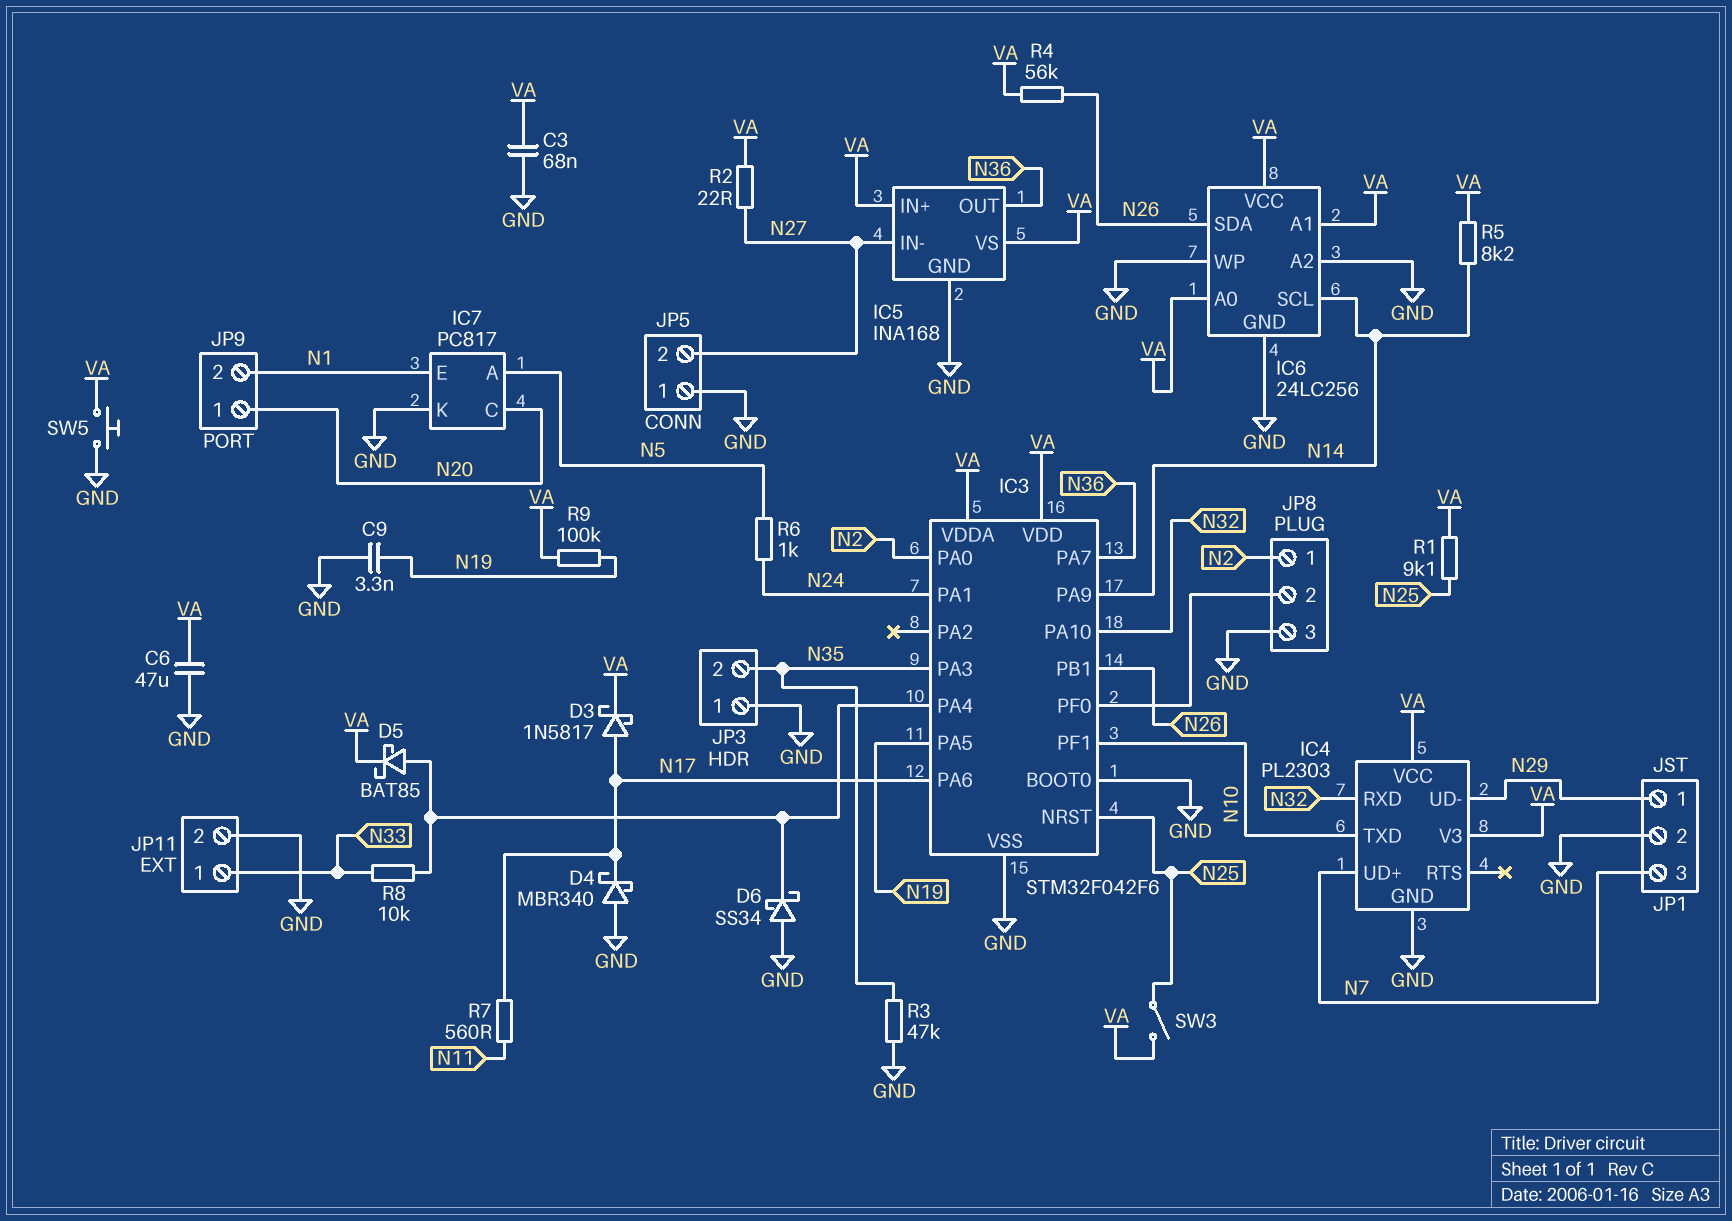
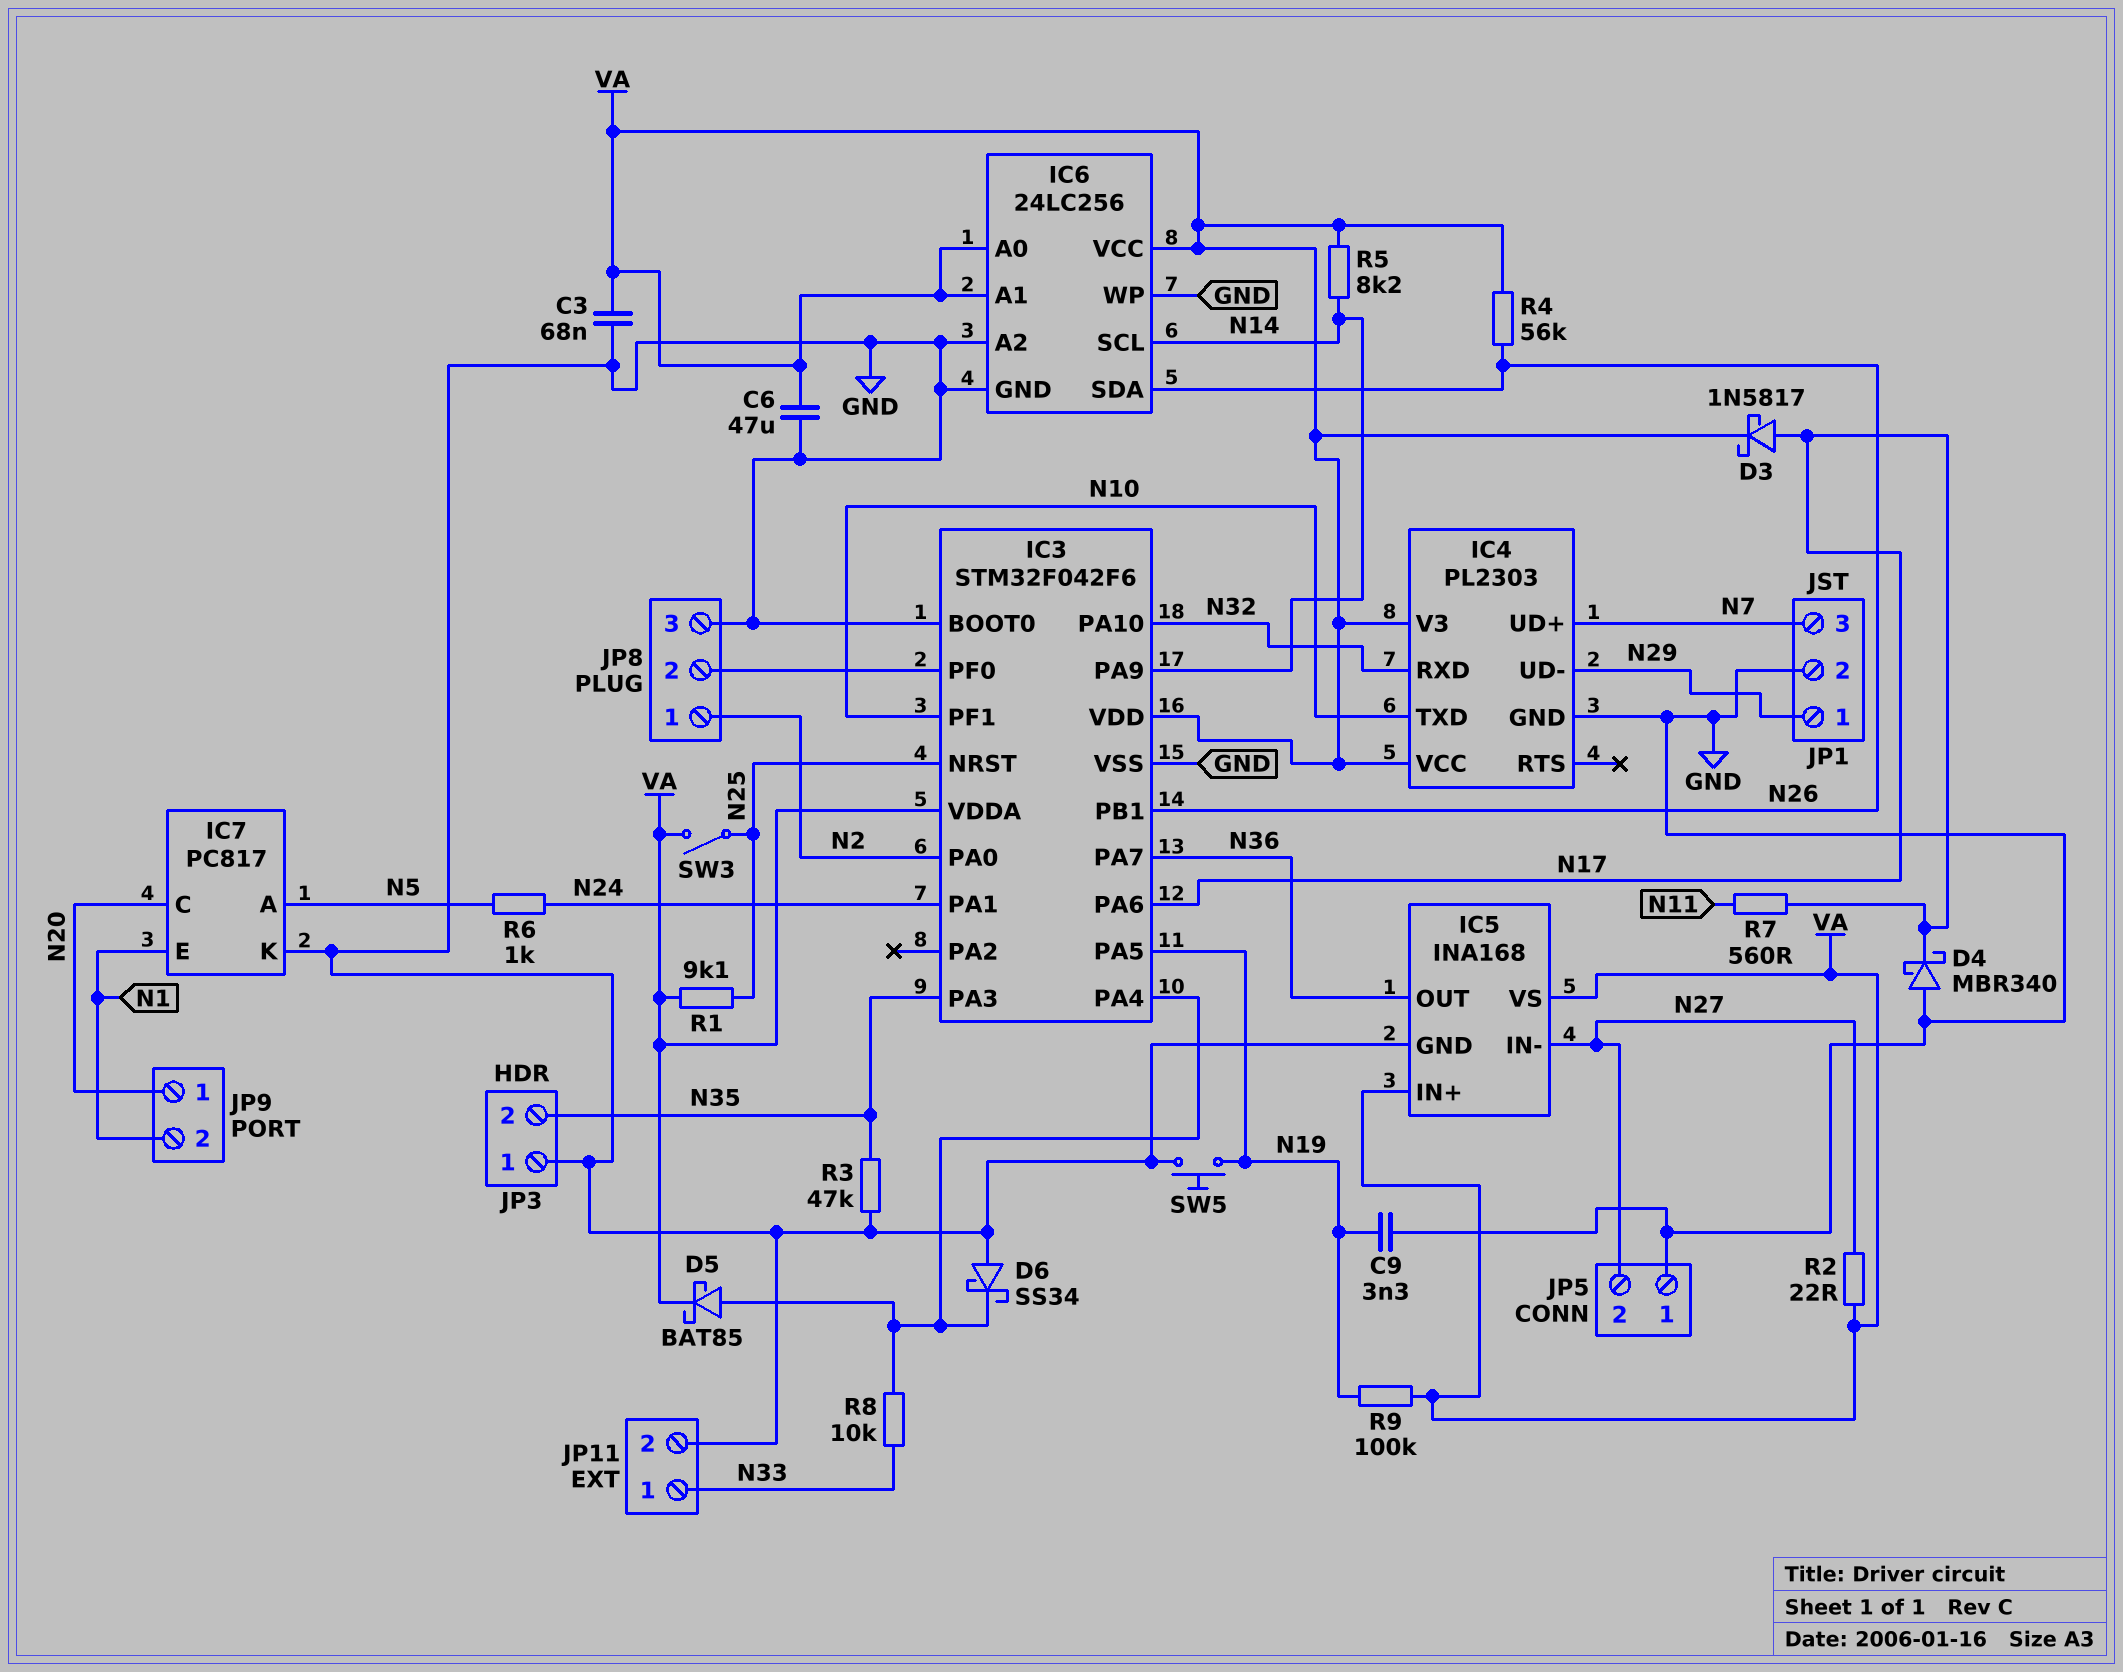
SW5: button (GND, VA) -> button (GND, N19)

